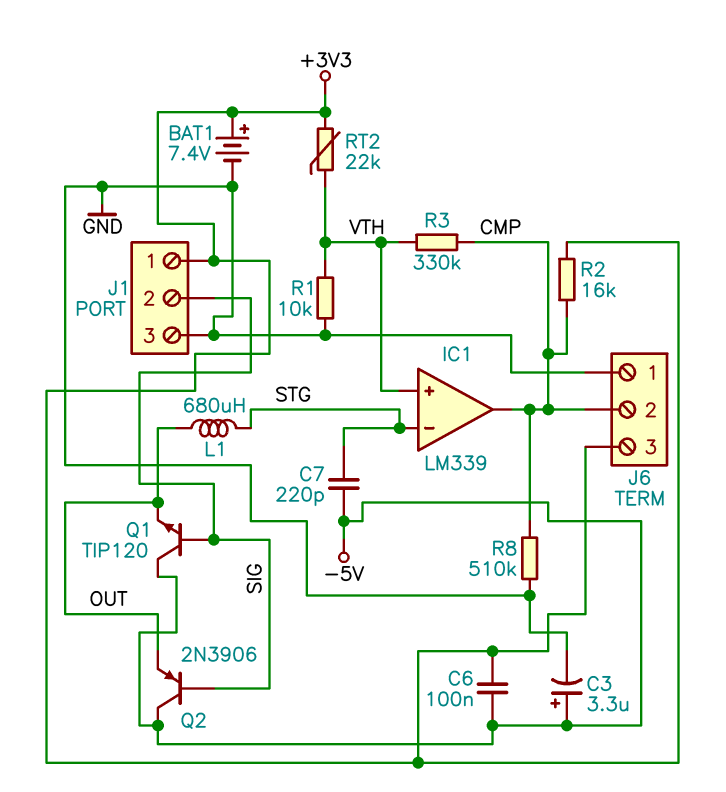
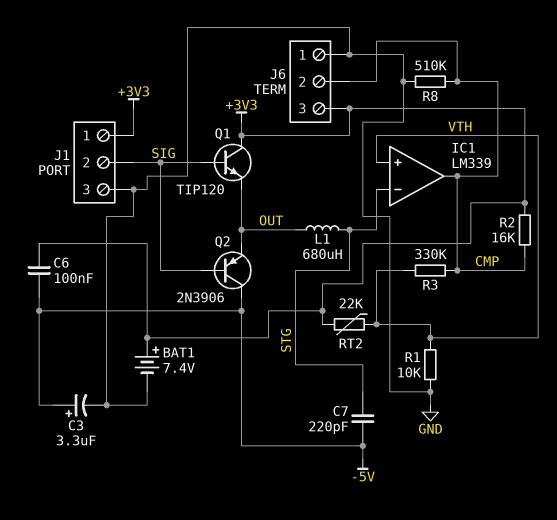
Q1: NPN TIP120 (B SIG, C -5V, E OUT) -> NPN TIP120 (B SIG, C +3V3, E OUT)

